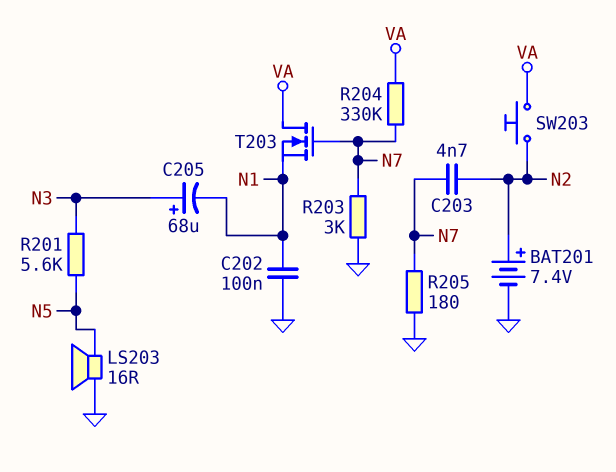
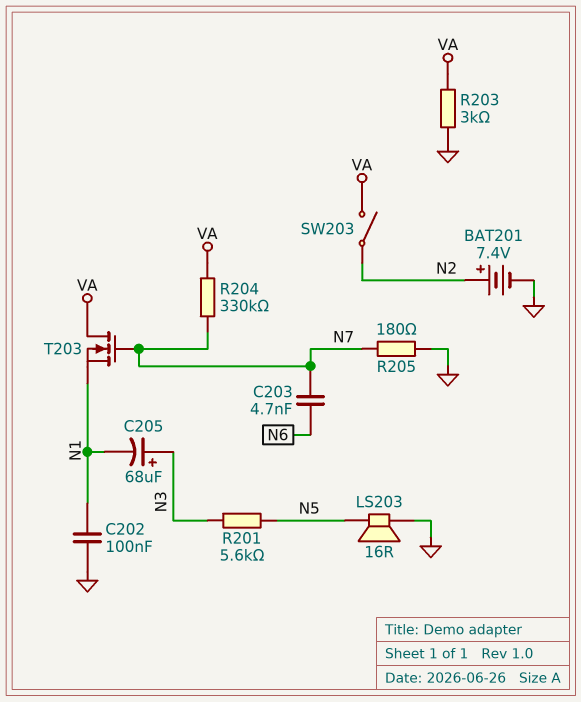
C203: 4.7nF (N2, N7) -> 4.7nF (N6, N7)
R203: 3k (GND, N7) -> 3k (GND, VA)
SW203: button (N2, VA) -> switch (N2, VA)

